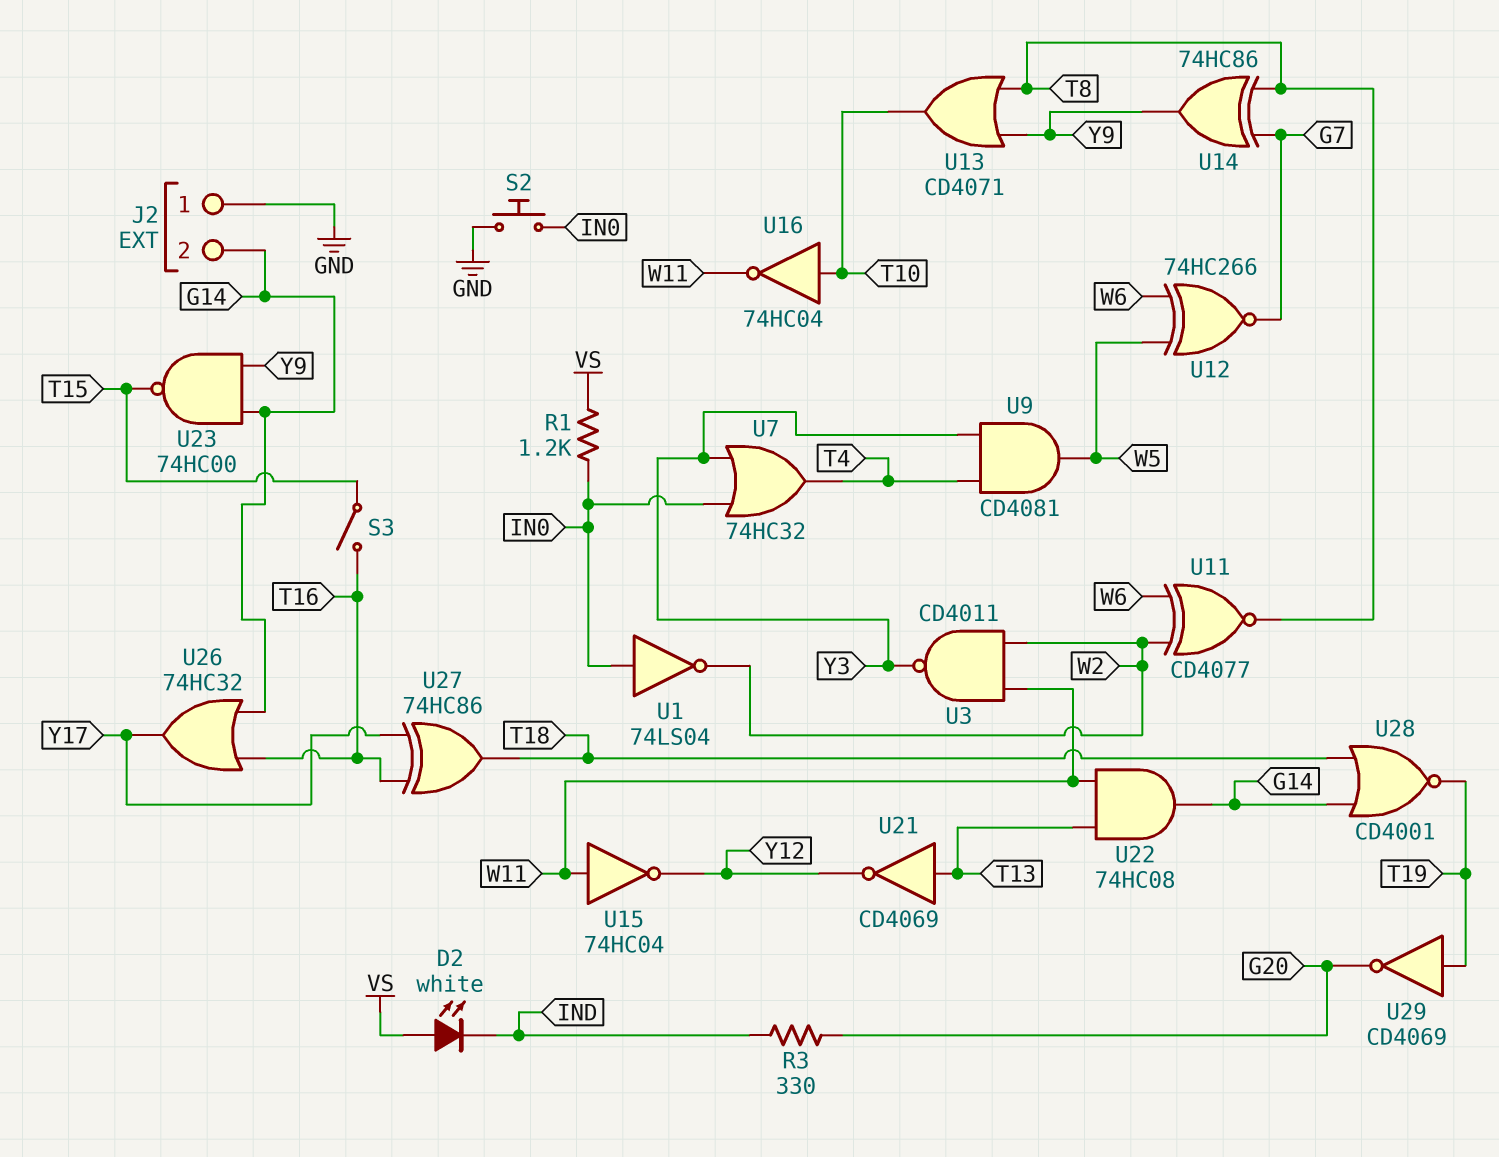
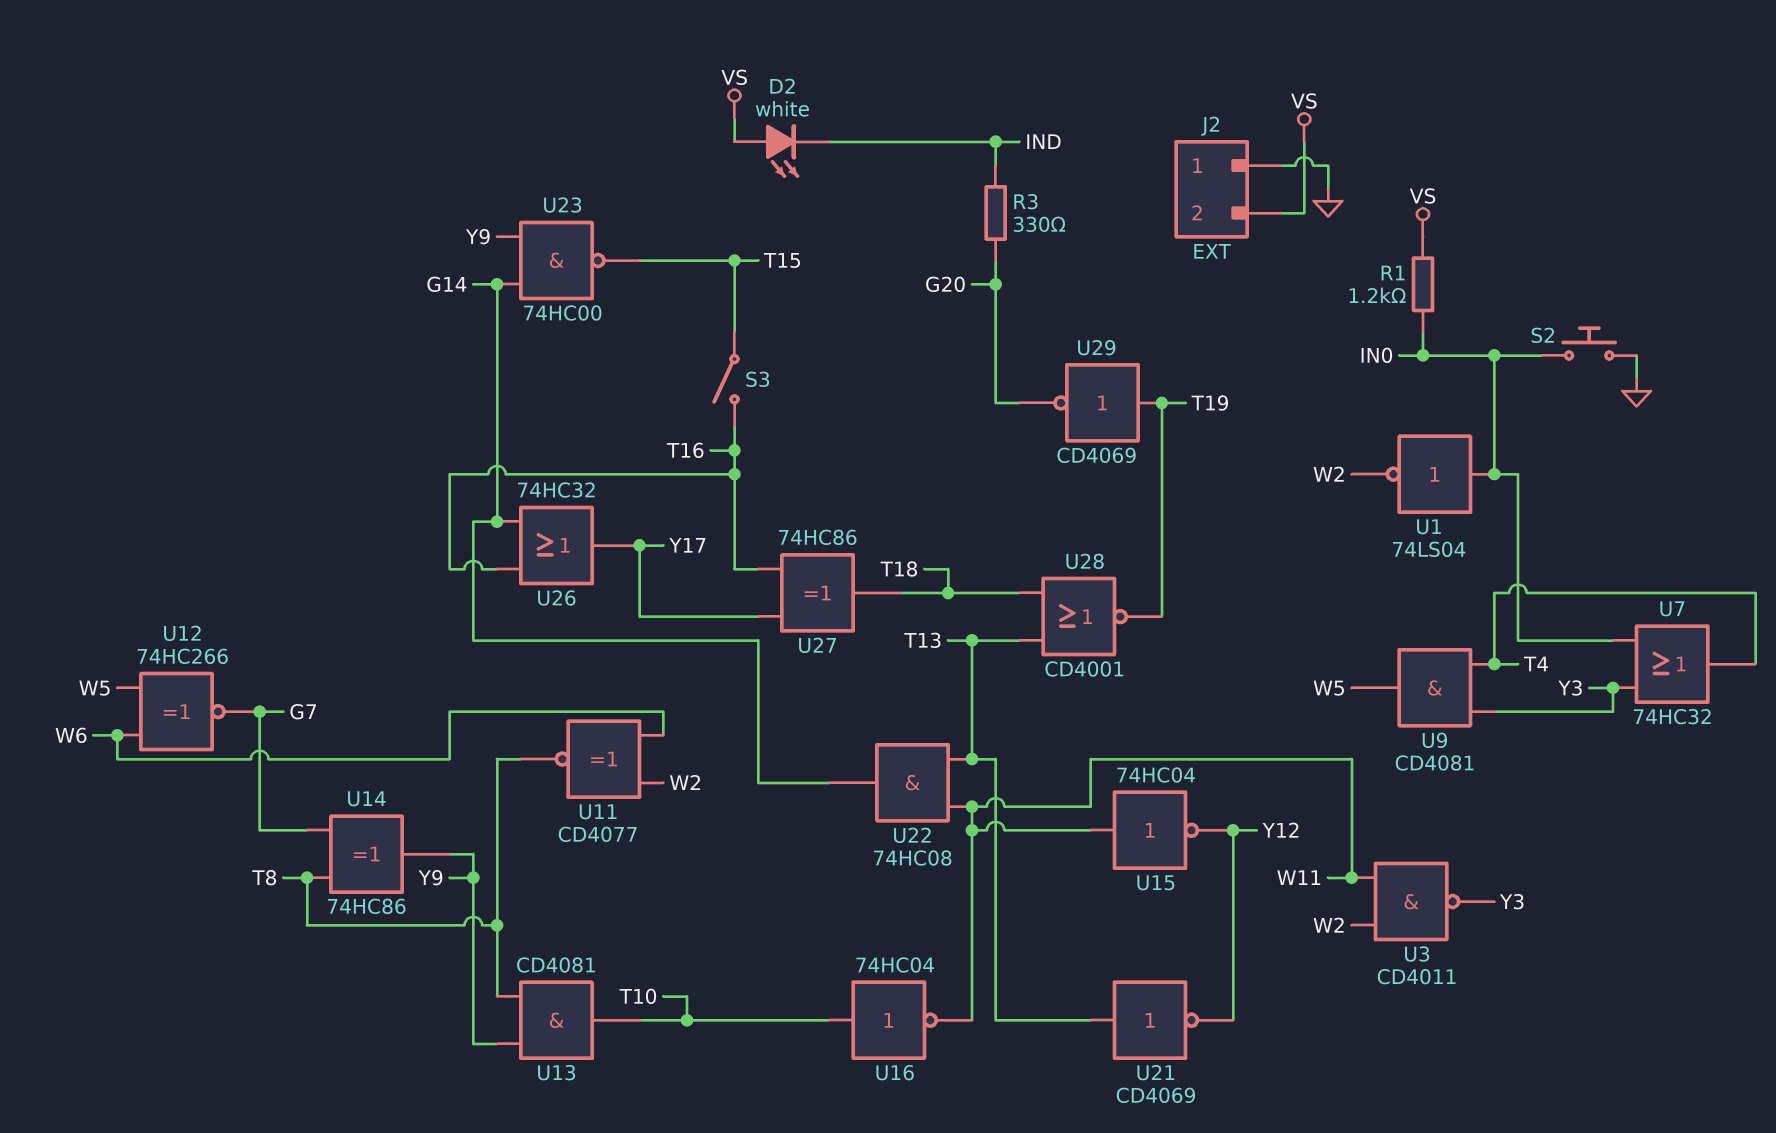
J2 pin 2: G14 -> VS
U13: OR CD4071 (in T8, in Y9, out T10) -> AND CD4081 (in T8, in Y9, out T10)
U28: NOR CD4001 (in G14, in T18, out T19) -> NOR CD4001 (in T13, in T18, out T19)

